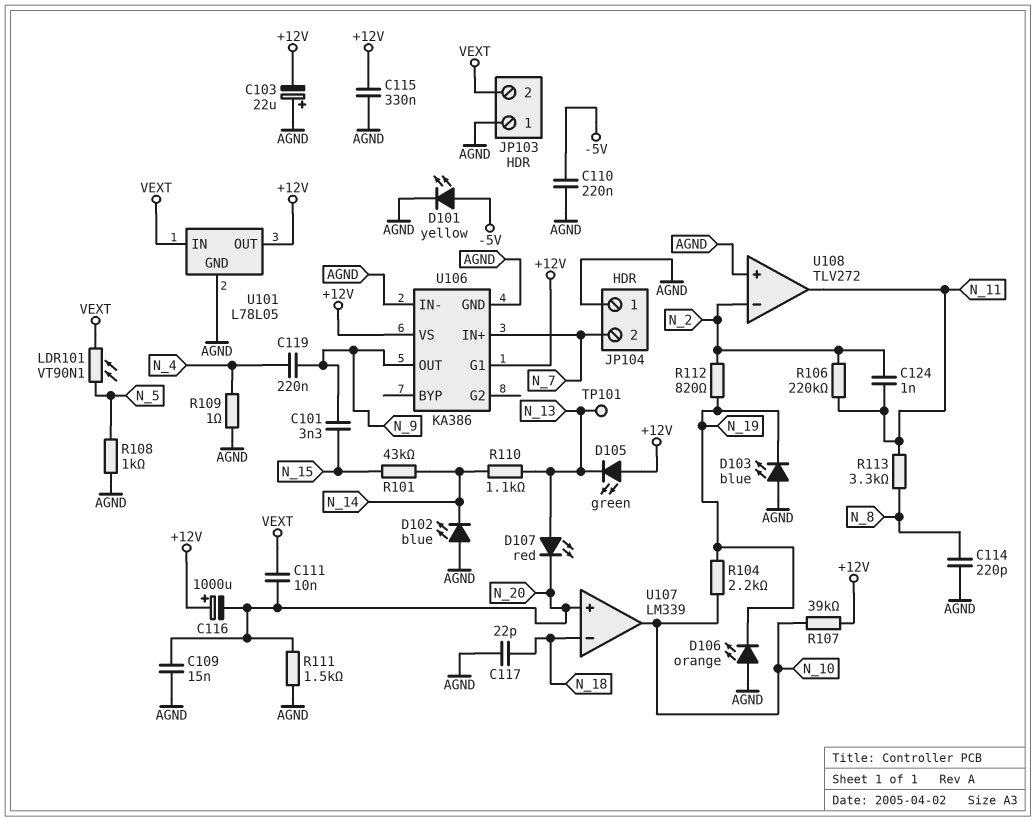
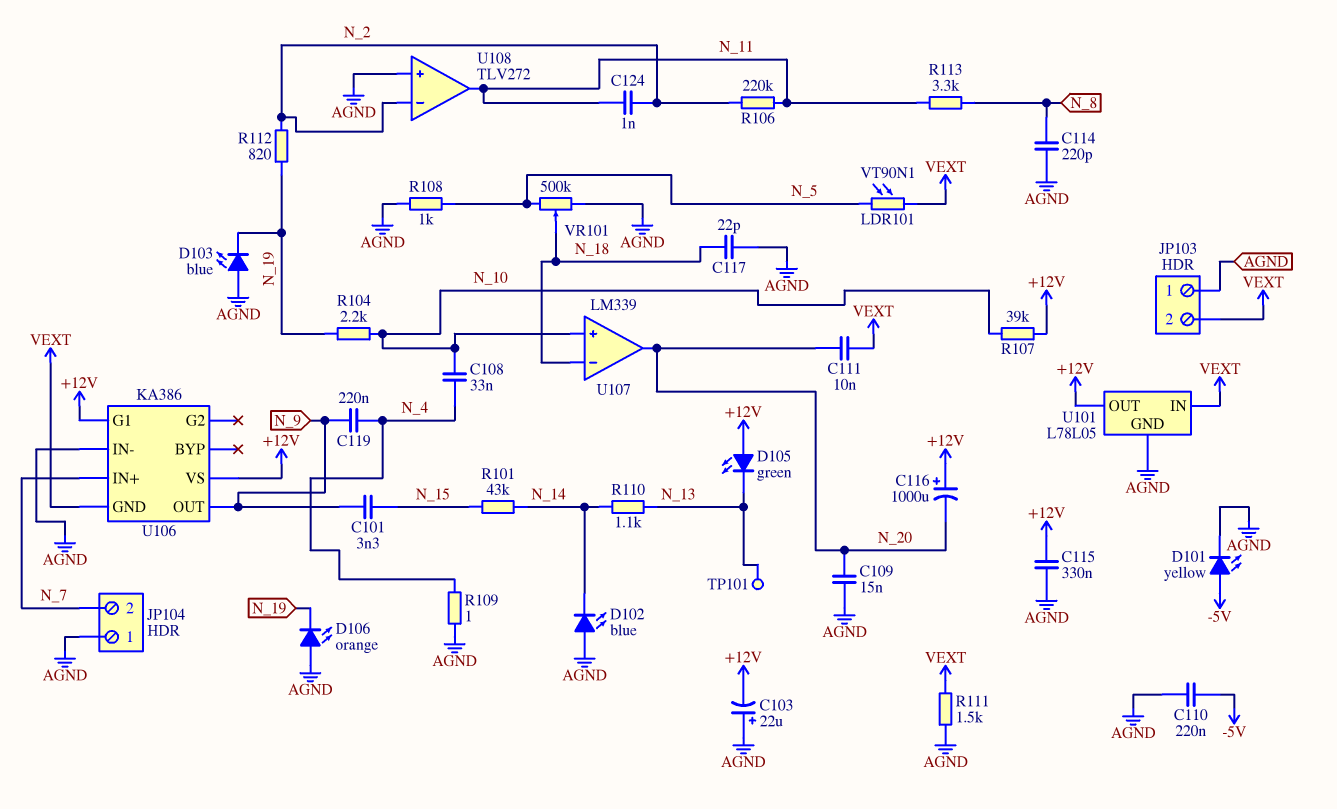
C108: none -> 33nF (N_4, N_10)
D107: LED red (A N_13, K N_20) -> none
R111: 1.5k (AGND, N_20) -> 1.5k (AGND, VEXT)
U106 pin GND: AGND -> VEXT
U107 pin in+: N_20 -> N_10
U107 pin out: N_10 -> N_20
VR101: none -> 500k (AGND, N_5, wiper N_18)

